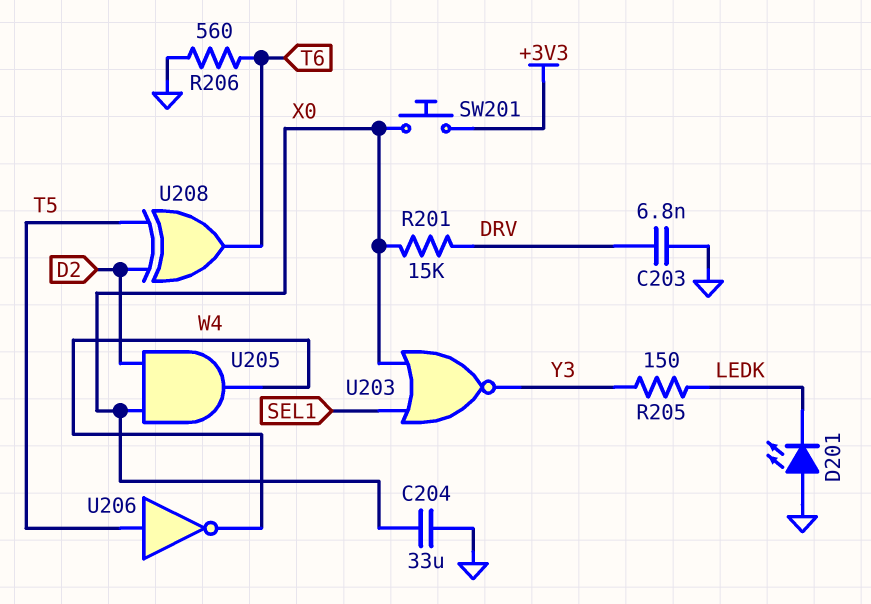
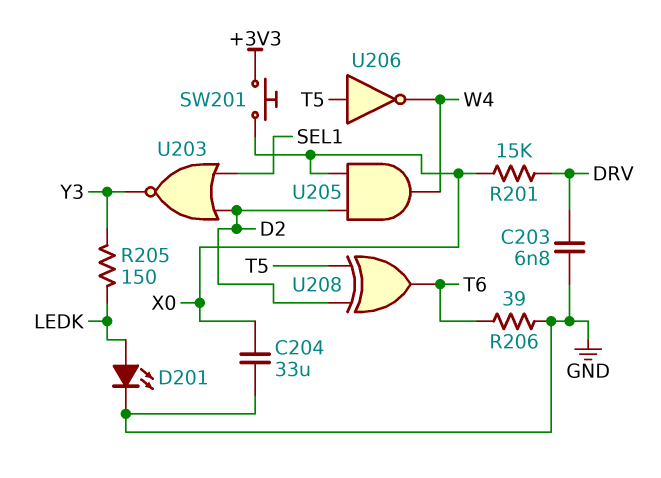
D201: LED (A GND, K LEDK) -> LED (A LEDK, K GND)
R206: 560 (GND, T6) -> 39 (GND, T6)
U203: NOR (in SEL1, in X0, out Y3) -> NOR (in D2, in SEL1, out Y3)

